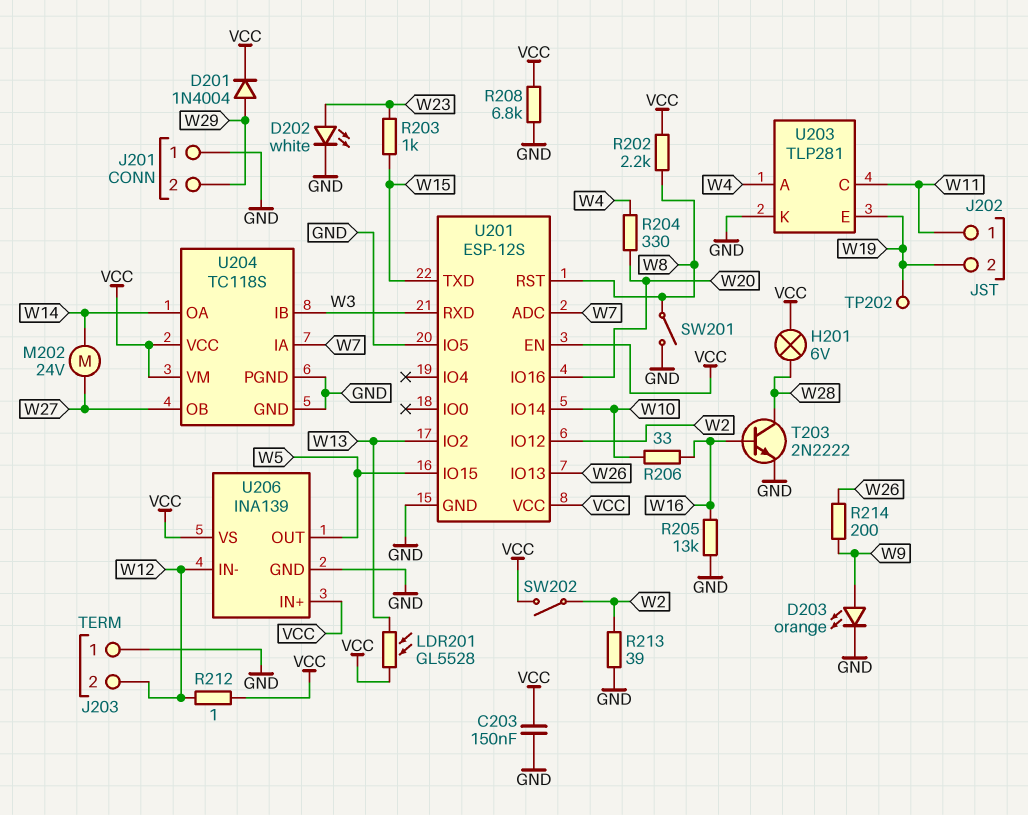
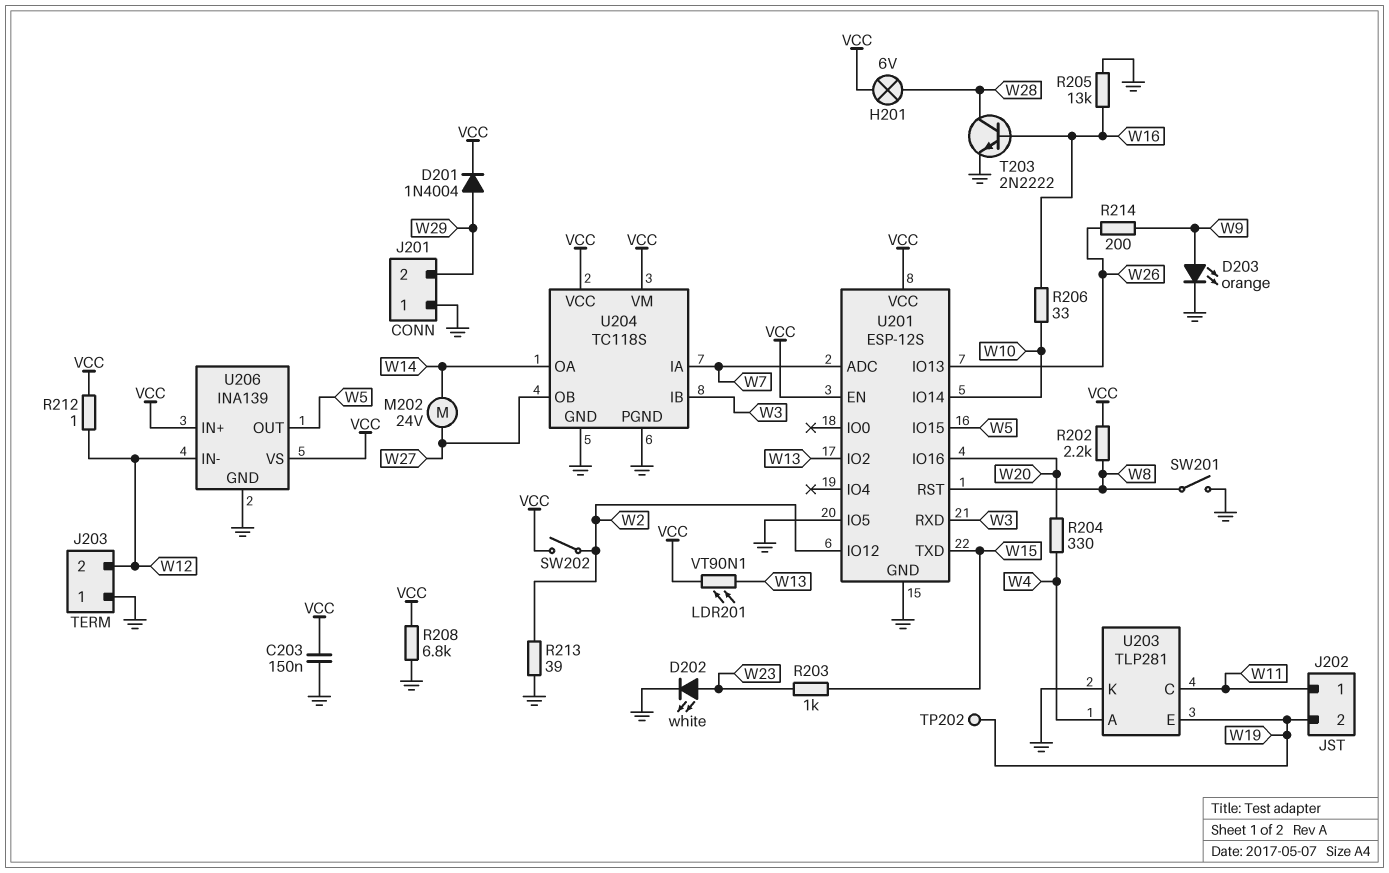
LDR201: GL5528 (VCC, W13) -> VT90N1 (VCC, W13)

